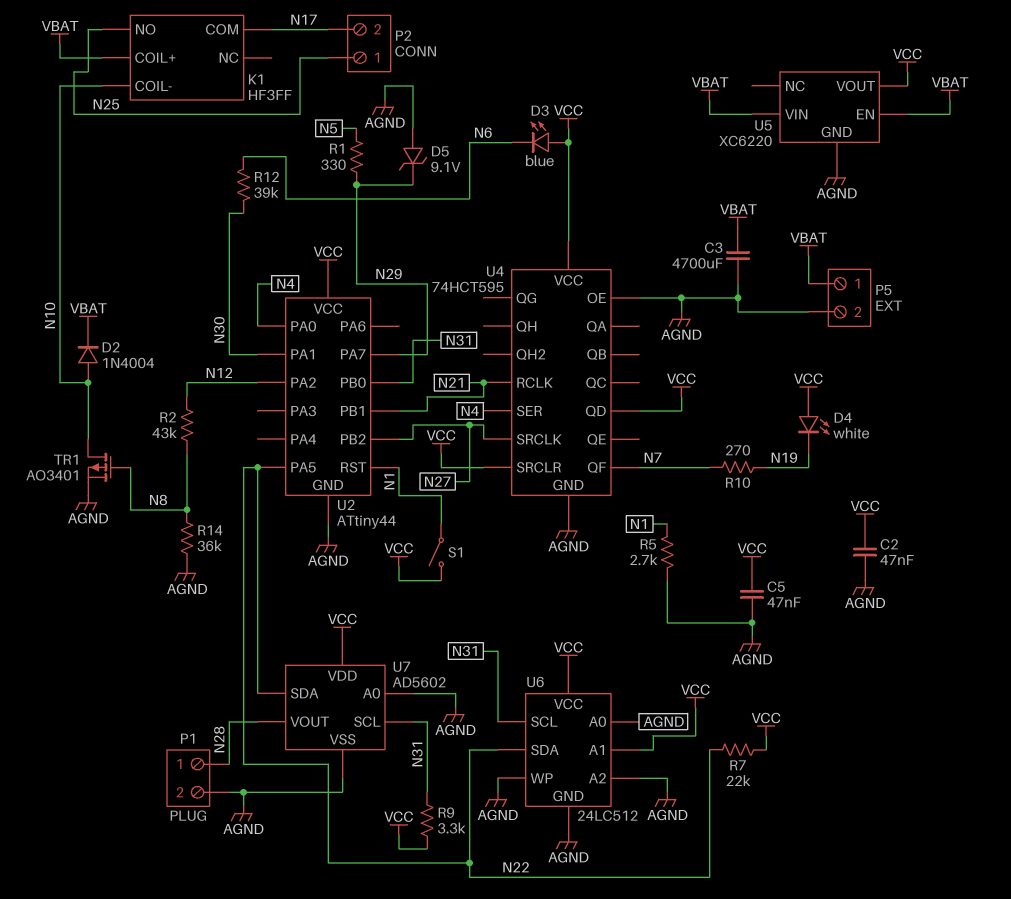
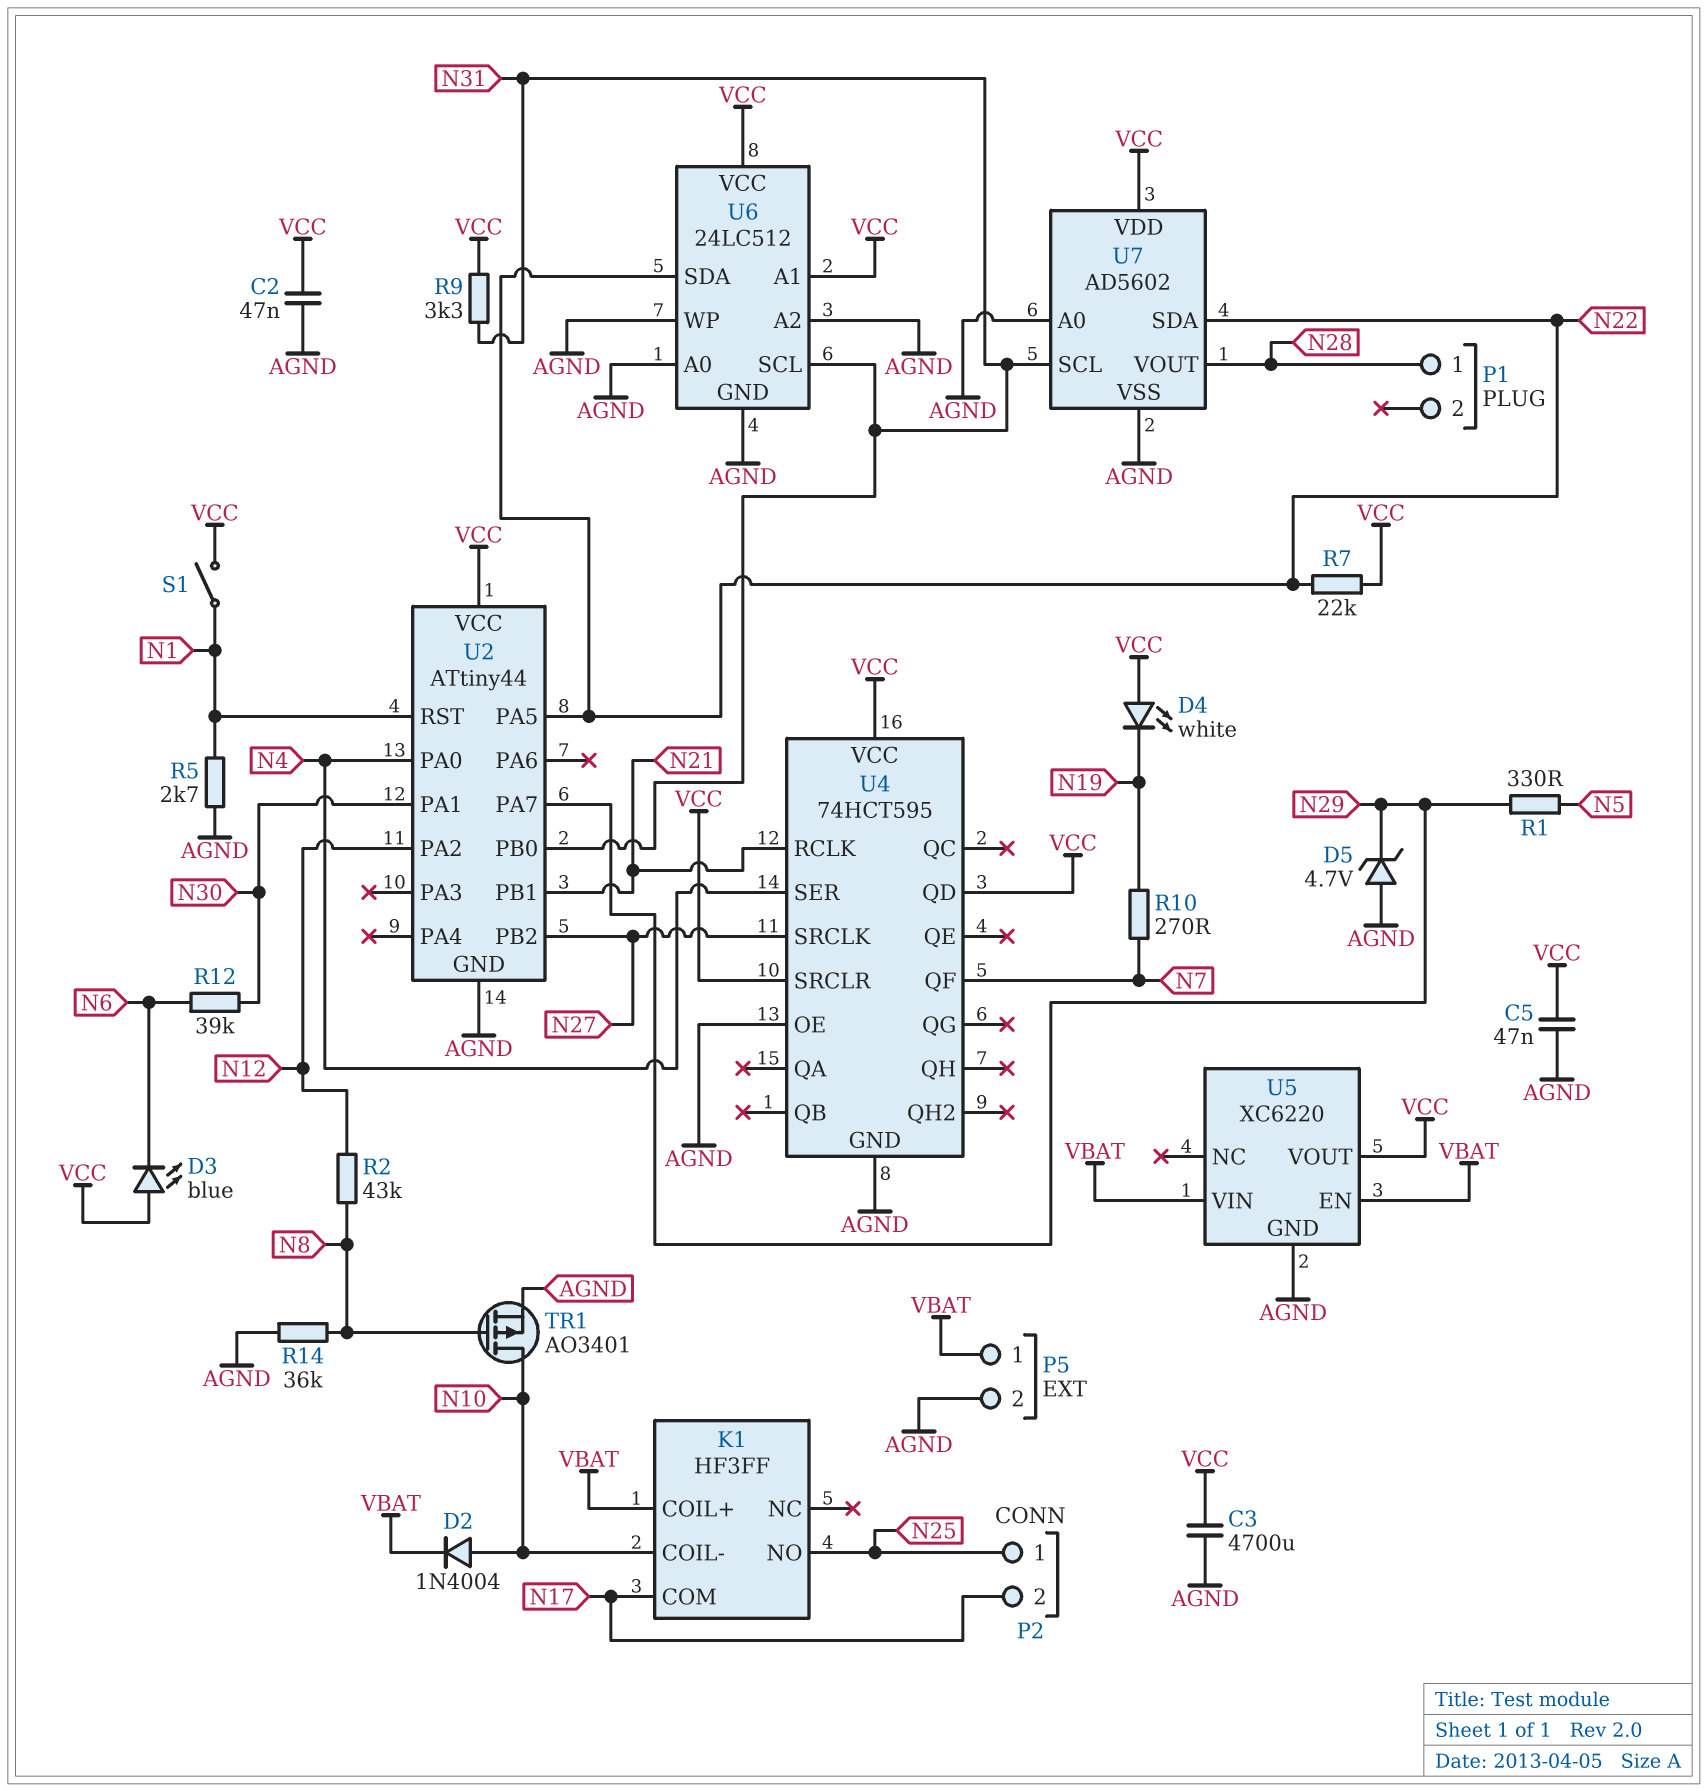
C3: 4700uF (AGND, VBAT) -> 4700uF (AGND, VCC)
D5: zener 9.1V (A AGND, K N29) -> zener 4.7V (A AGND, K N29)
P1 pin 2: AGND -> none

